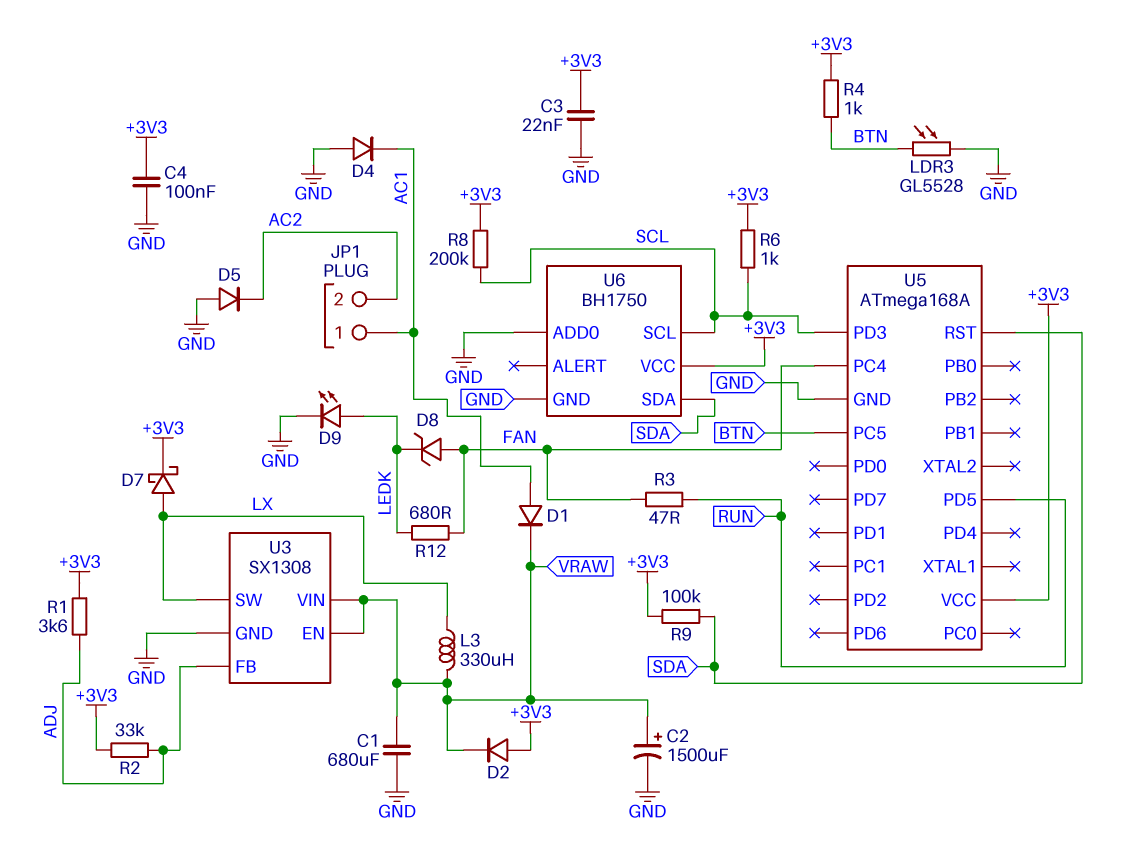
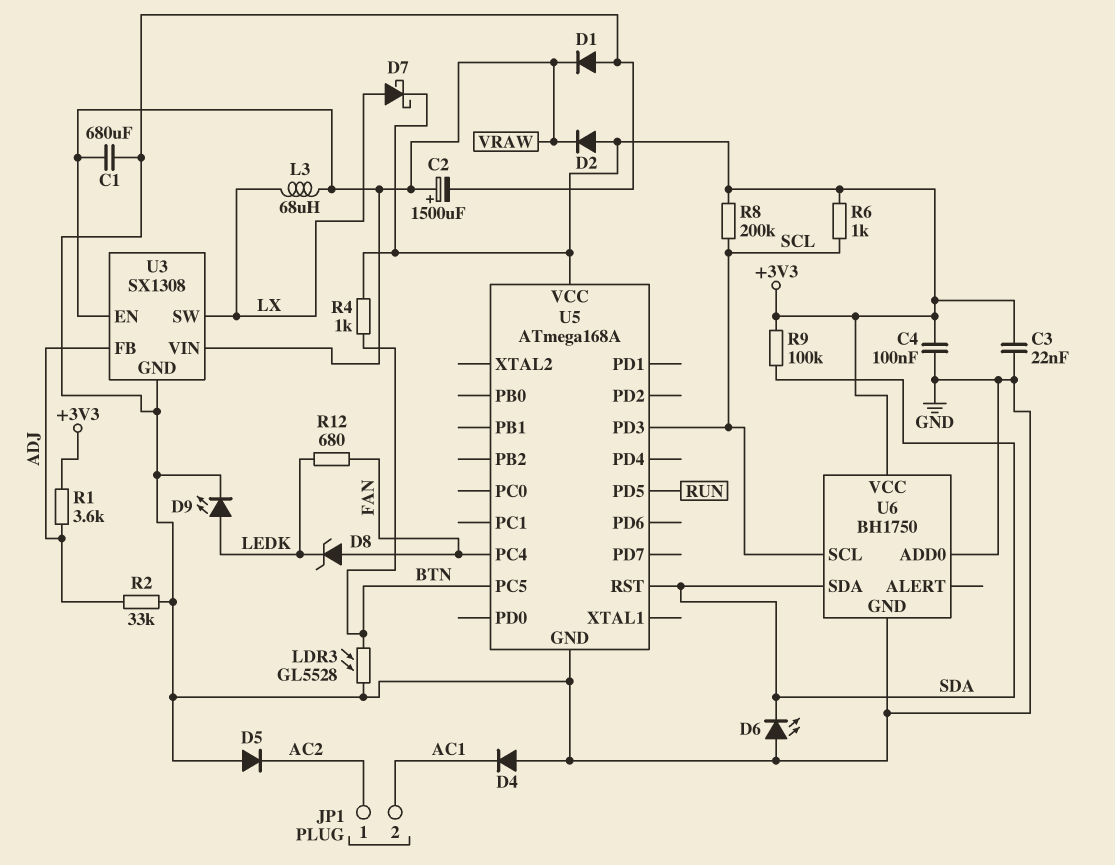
D1: diode (A AC1, K VRAW) -> diode (A GND, K VRAW)
D6: none -> LED (A GND, K SDA)
JP1 pin 1: AC1 -> AC2
JP1 pin 2: AC2 -> AC1
L3: 330uH (LX, VRAW) -> 68uH (LX, VRAW)
R2: 33k (+3V3, ADJ) -> 33k (ADJ, GND)
R3: 47 (FAN, RUN) -> none

